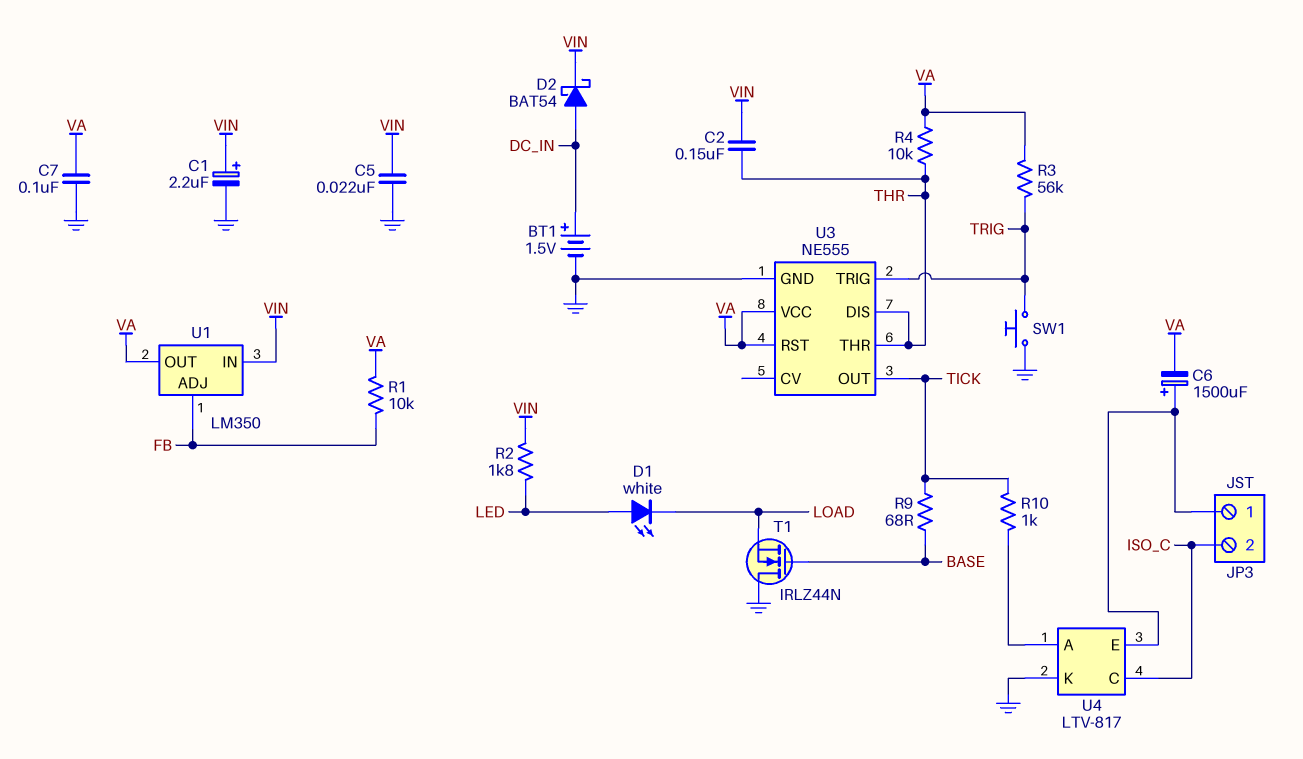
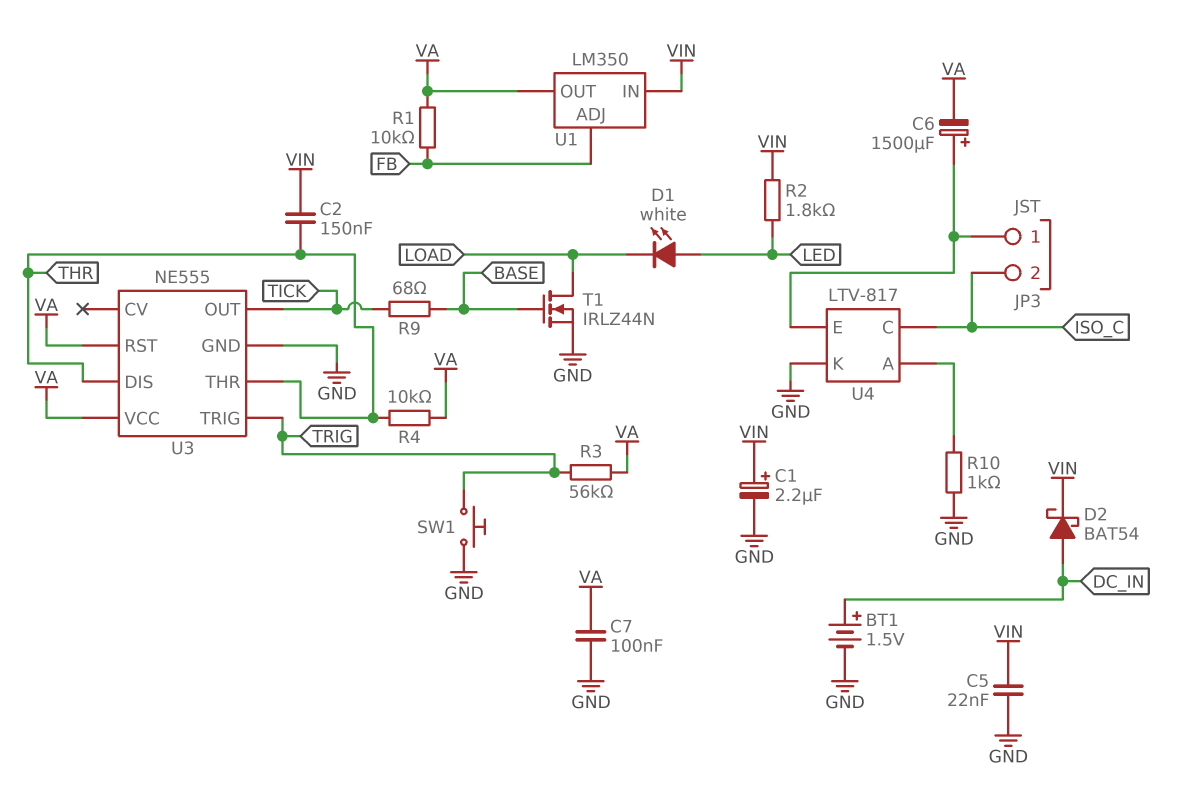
R10: 1k (TICK, U4/A) -> 1k (GND, U4/A)
T1: NMOS IRLZ44N (G BASE, D GND, S LOAD) -> NMOS IRLZ44N (G BASE, D LOAD, S GND)

